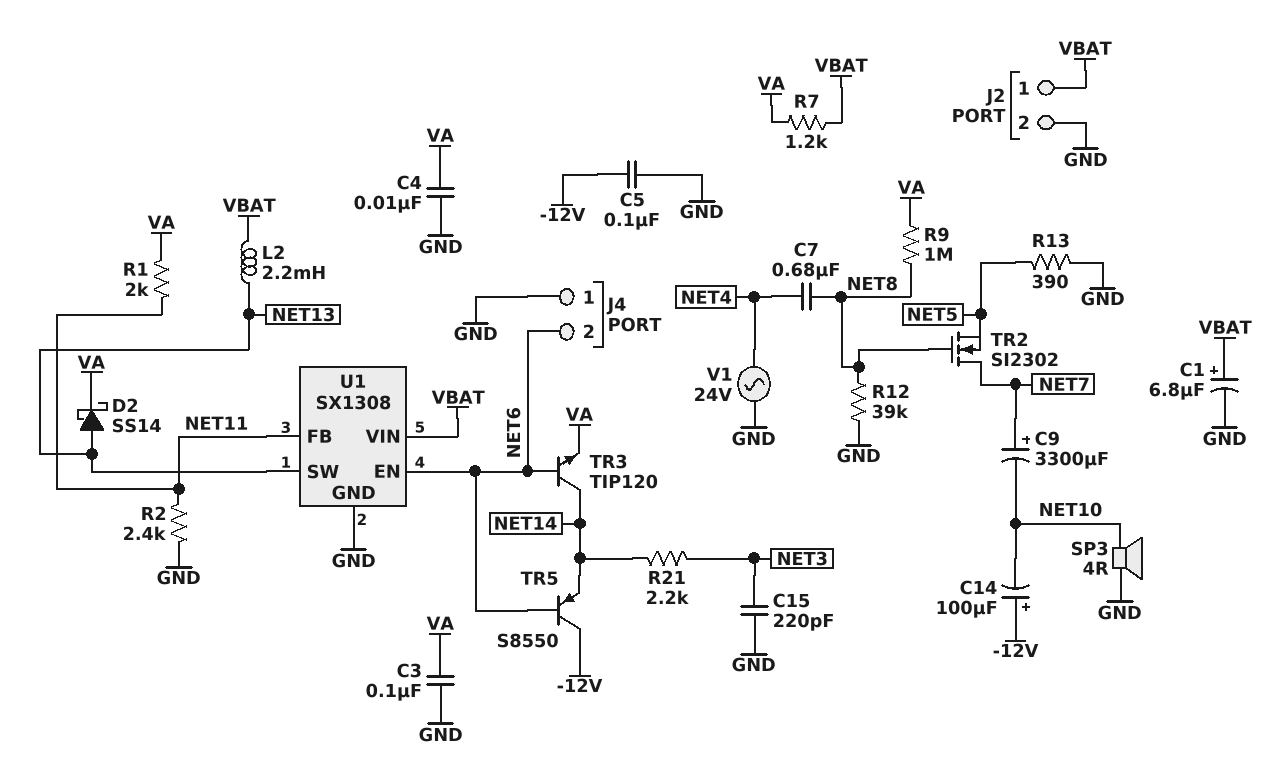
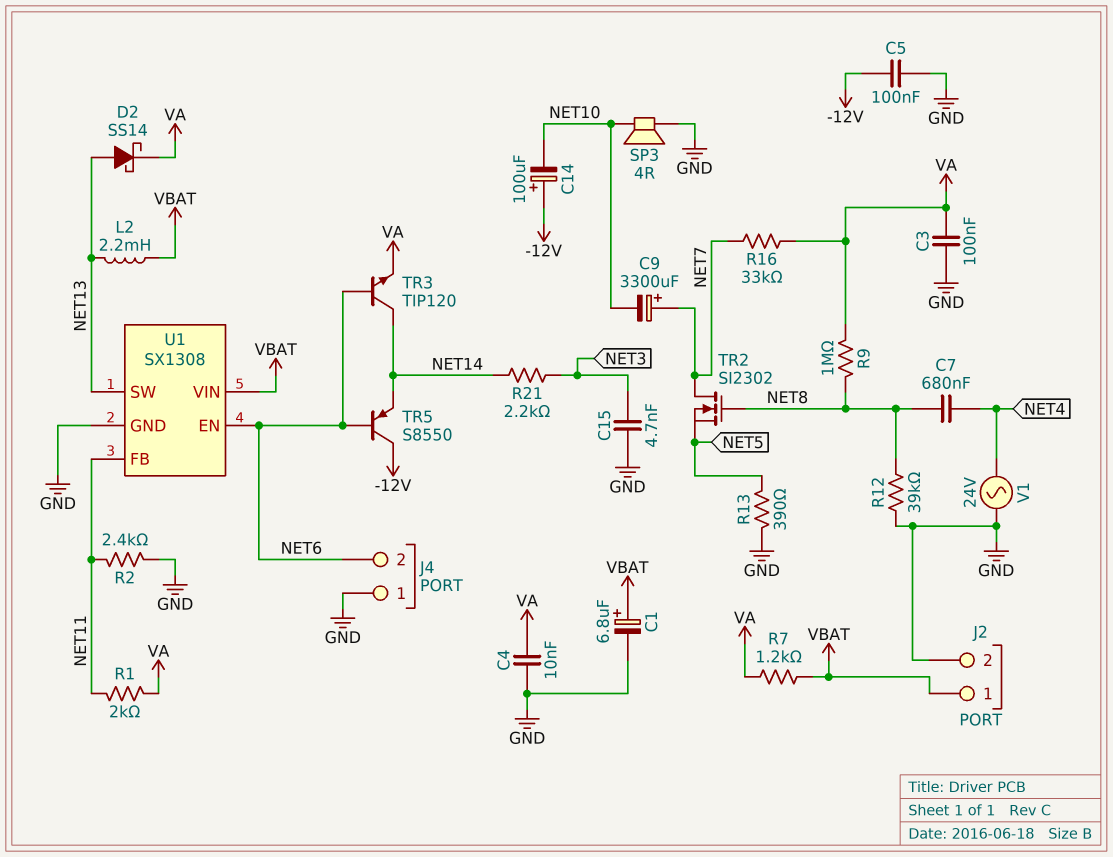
C15: 220pF (GND, NET3) -> 4.7nF (GND, NET3)
R16: none -> 33k (NET7, VA)

